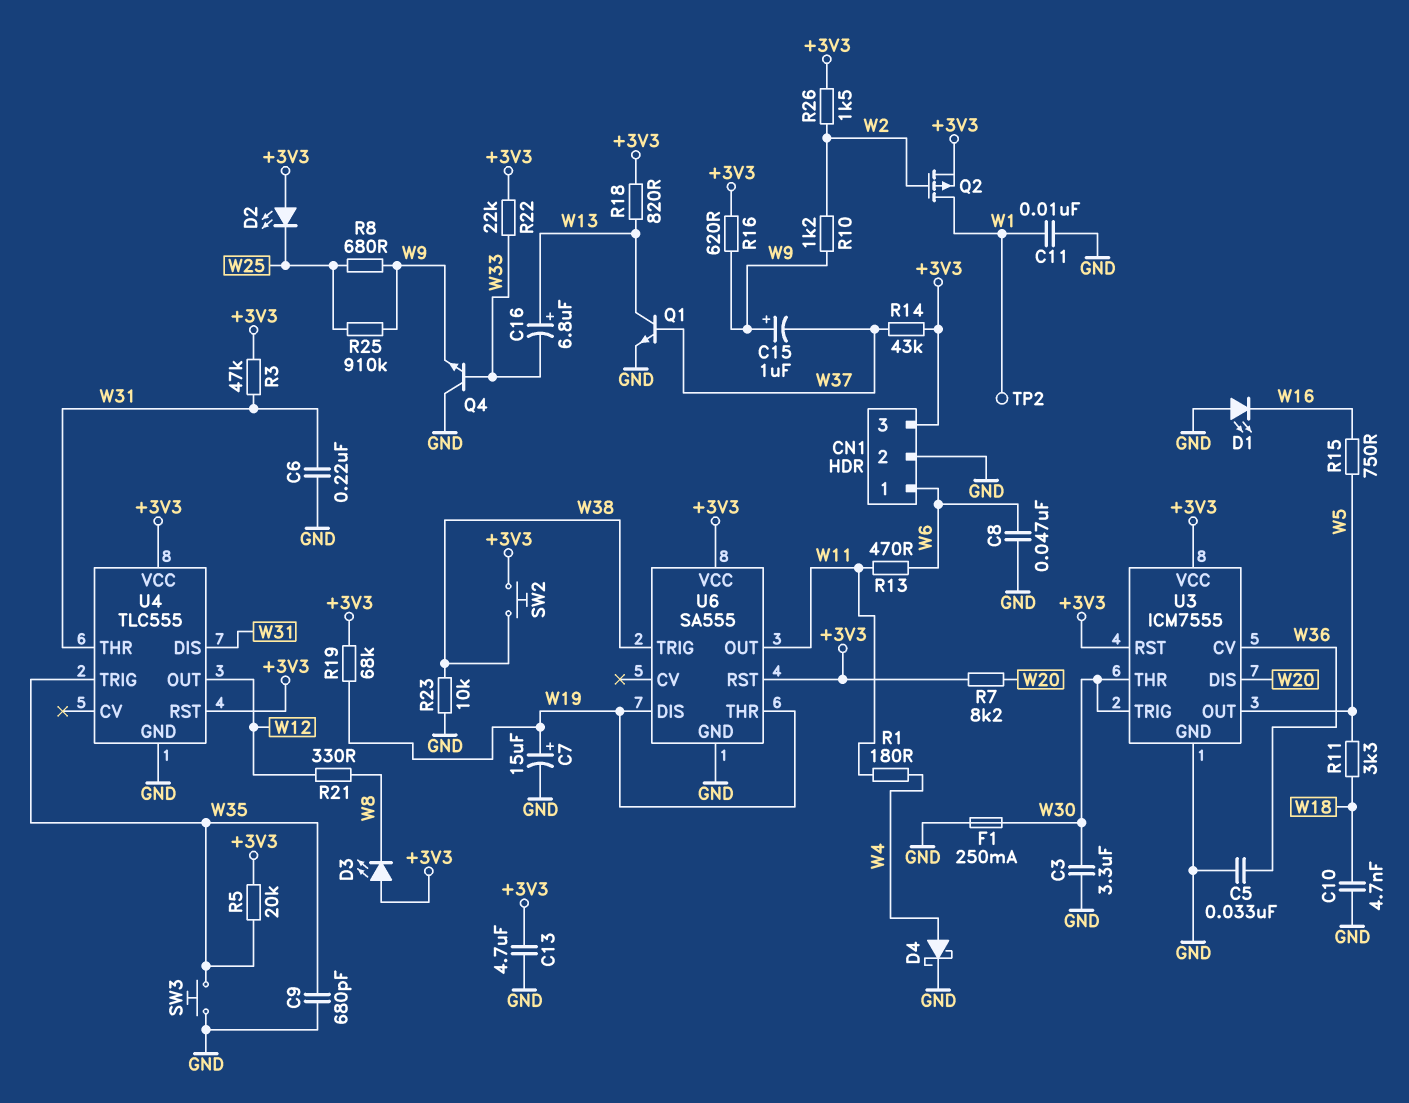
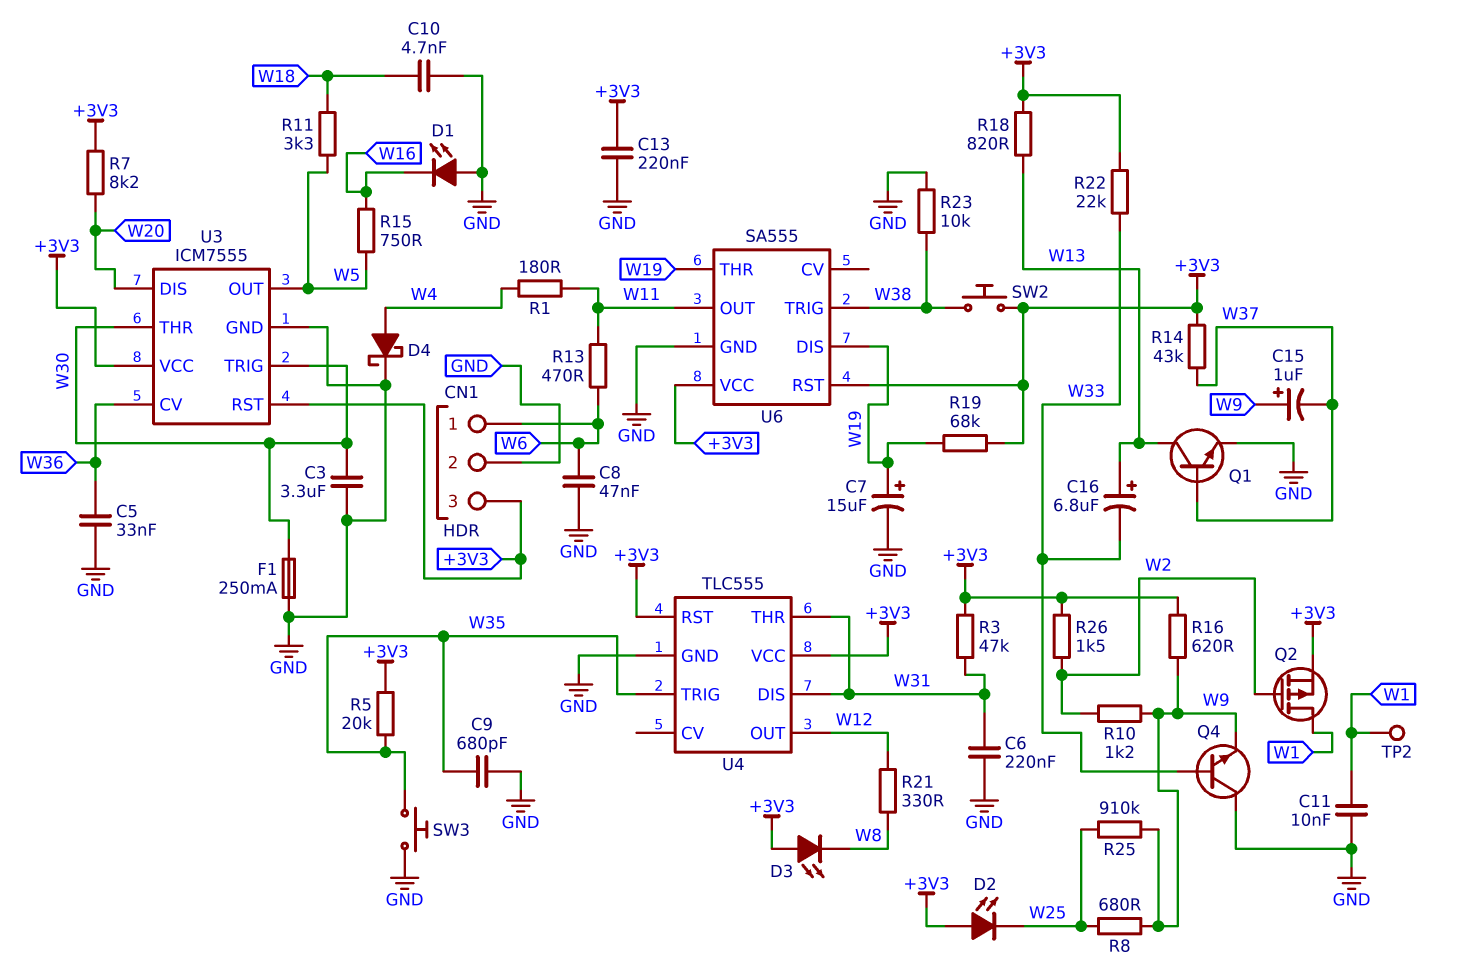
C13: 4.7uF (+3V3, GND) -> 220nF (+3V3, GND)

